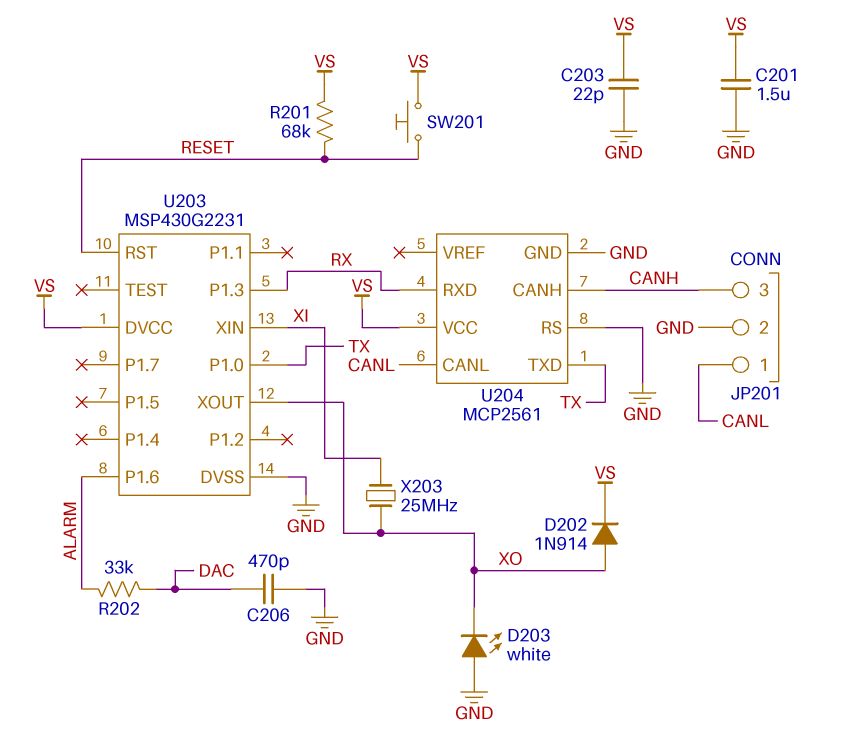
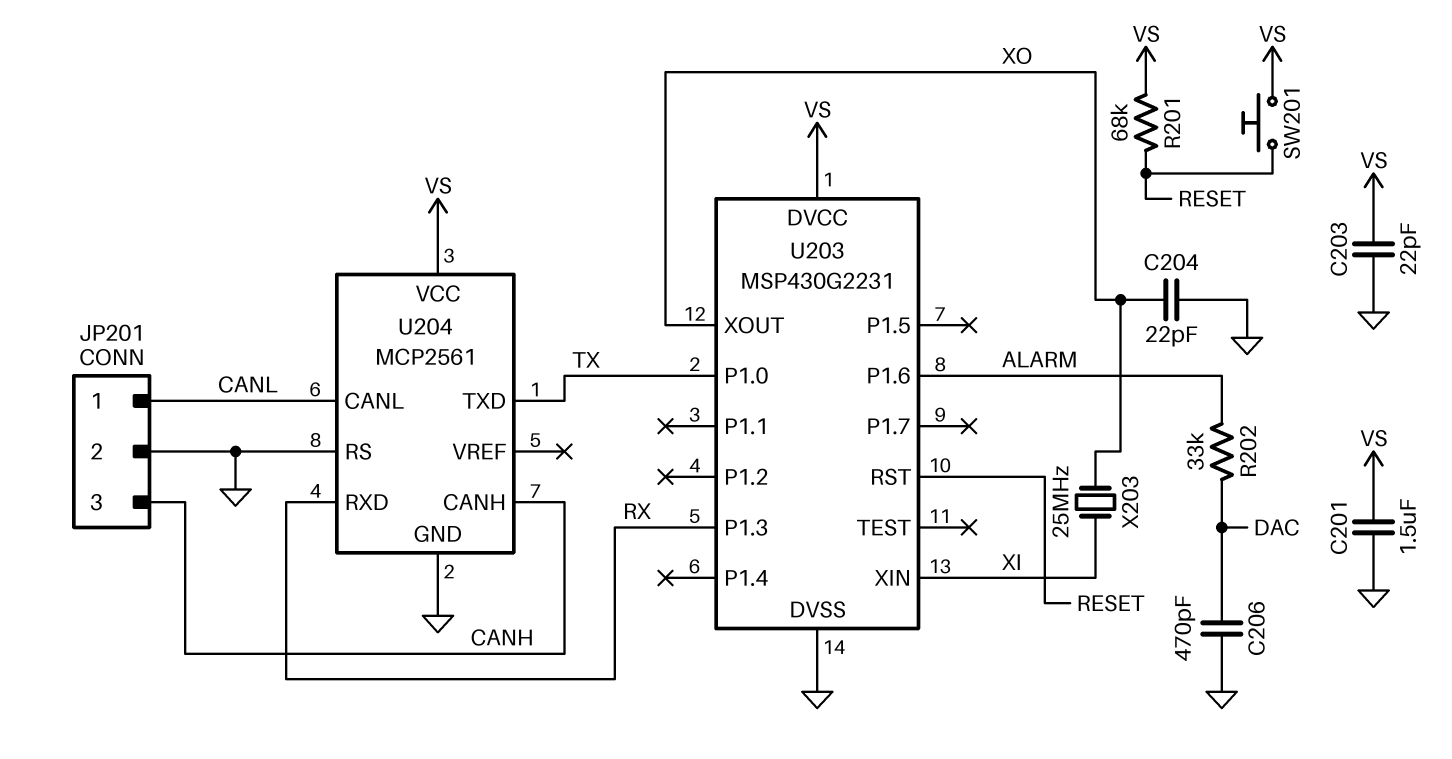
C204: none -> 22pF (GND, XO)
D202: diode 1N914 (A XO, K VS) -> none
D203: LED white (A GND, K XO) -> none

